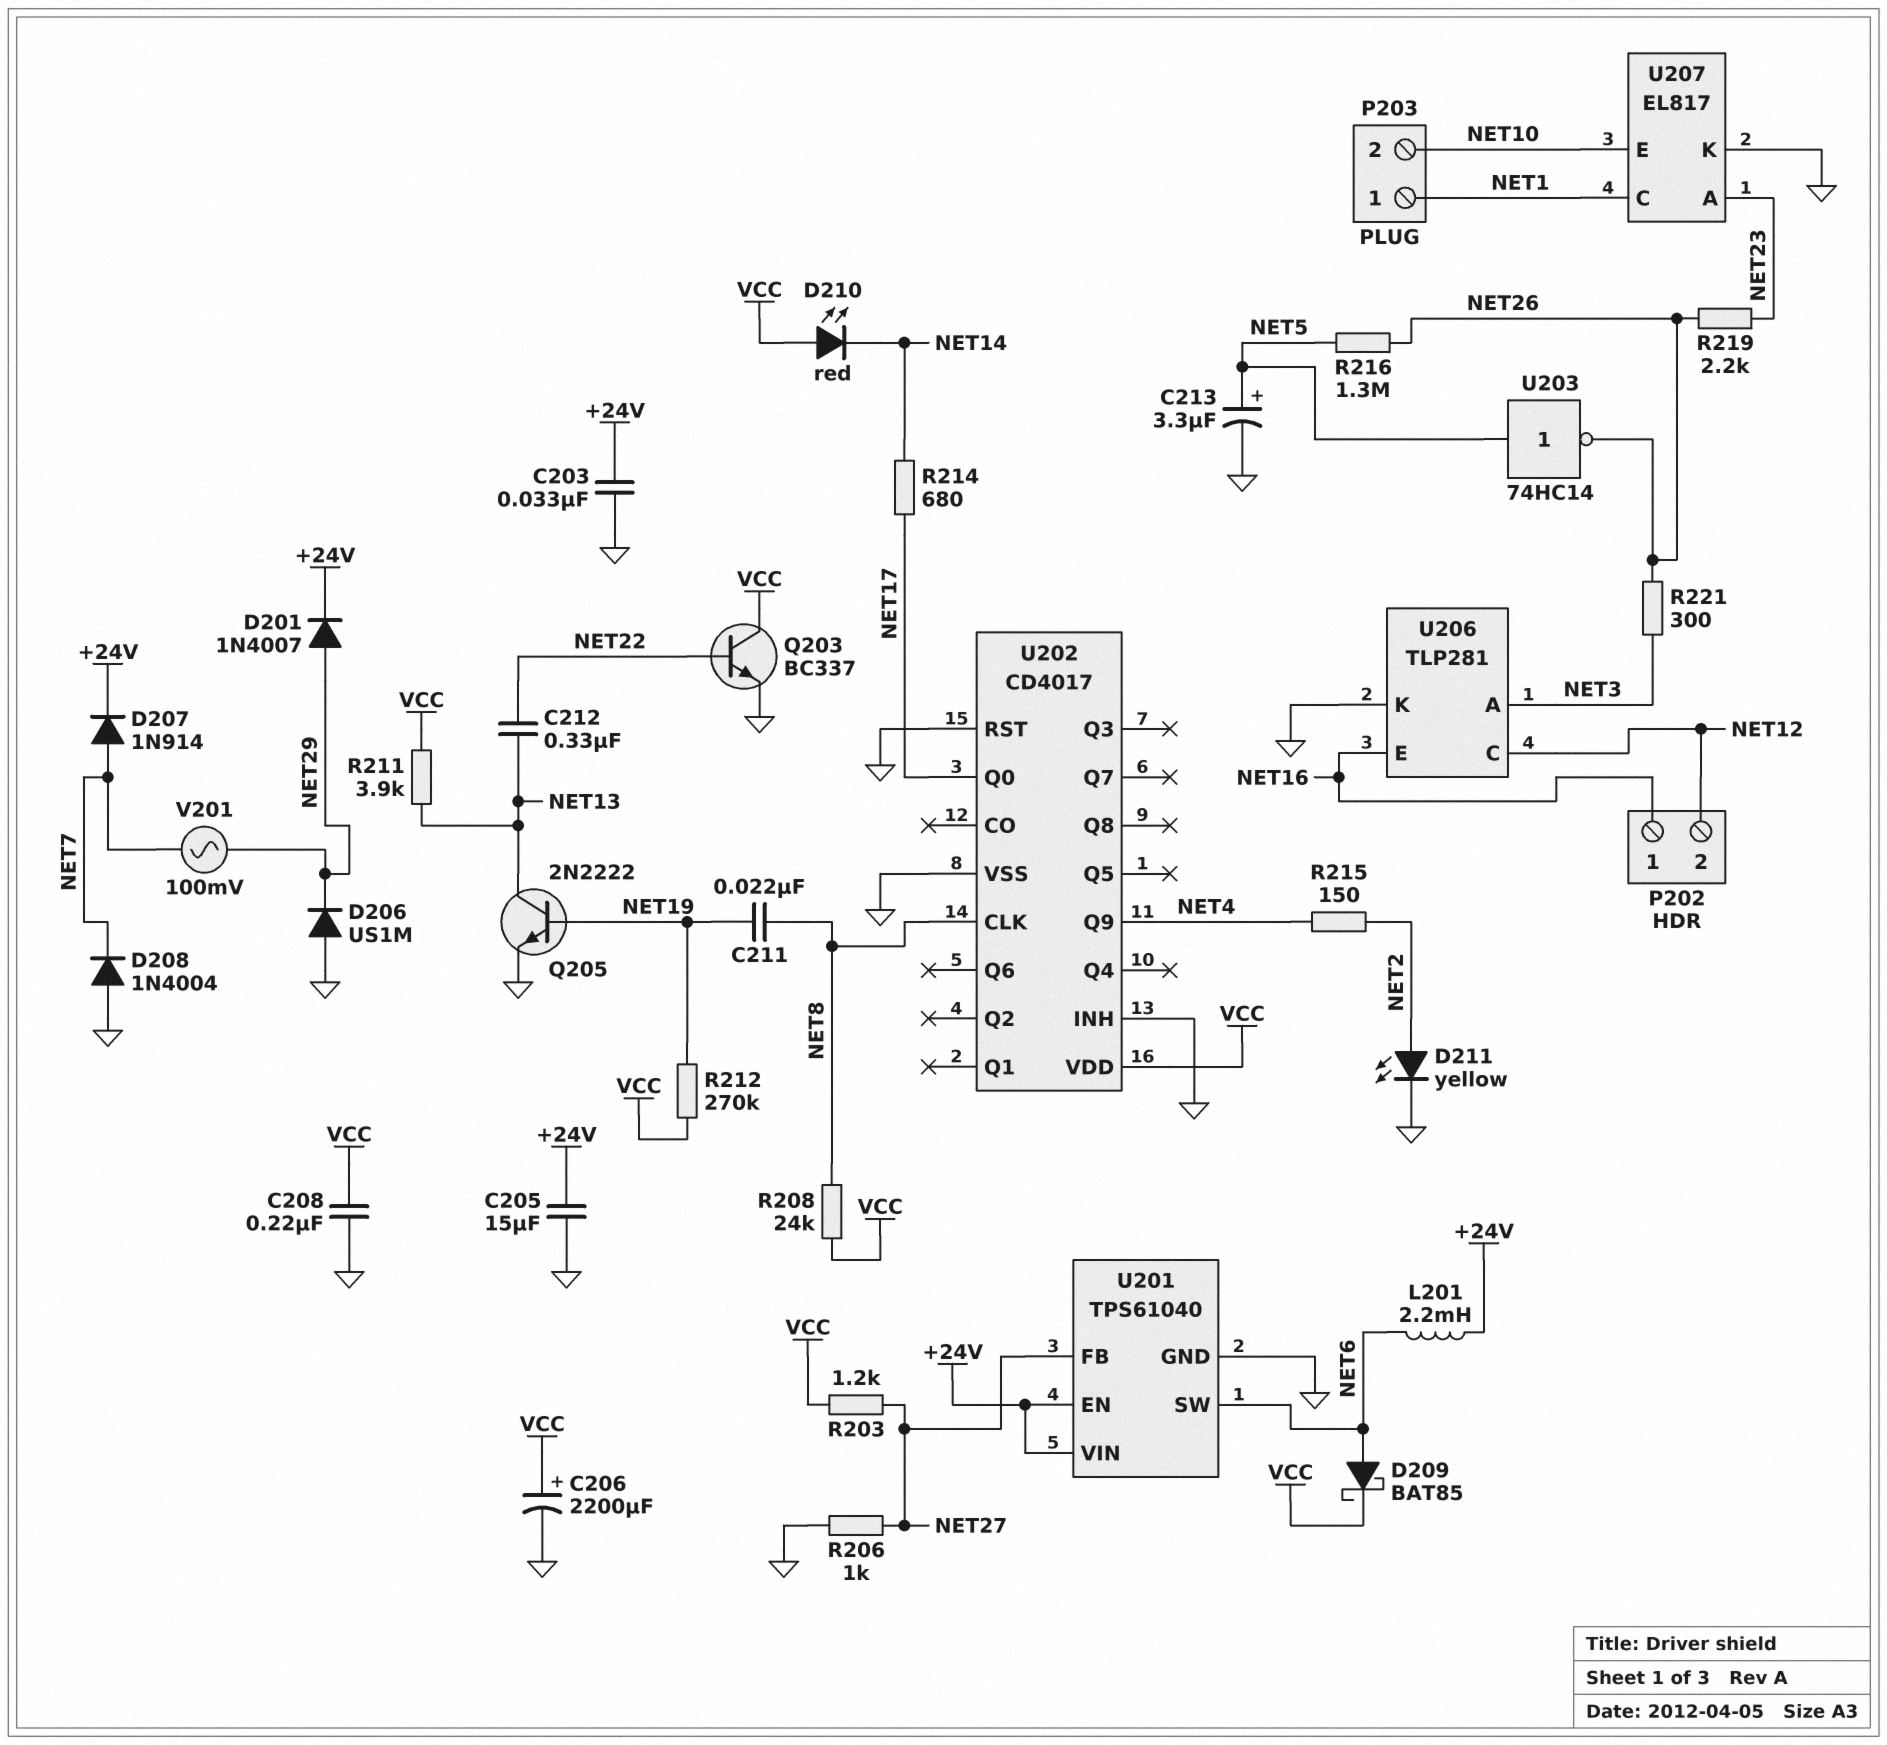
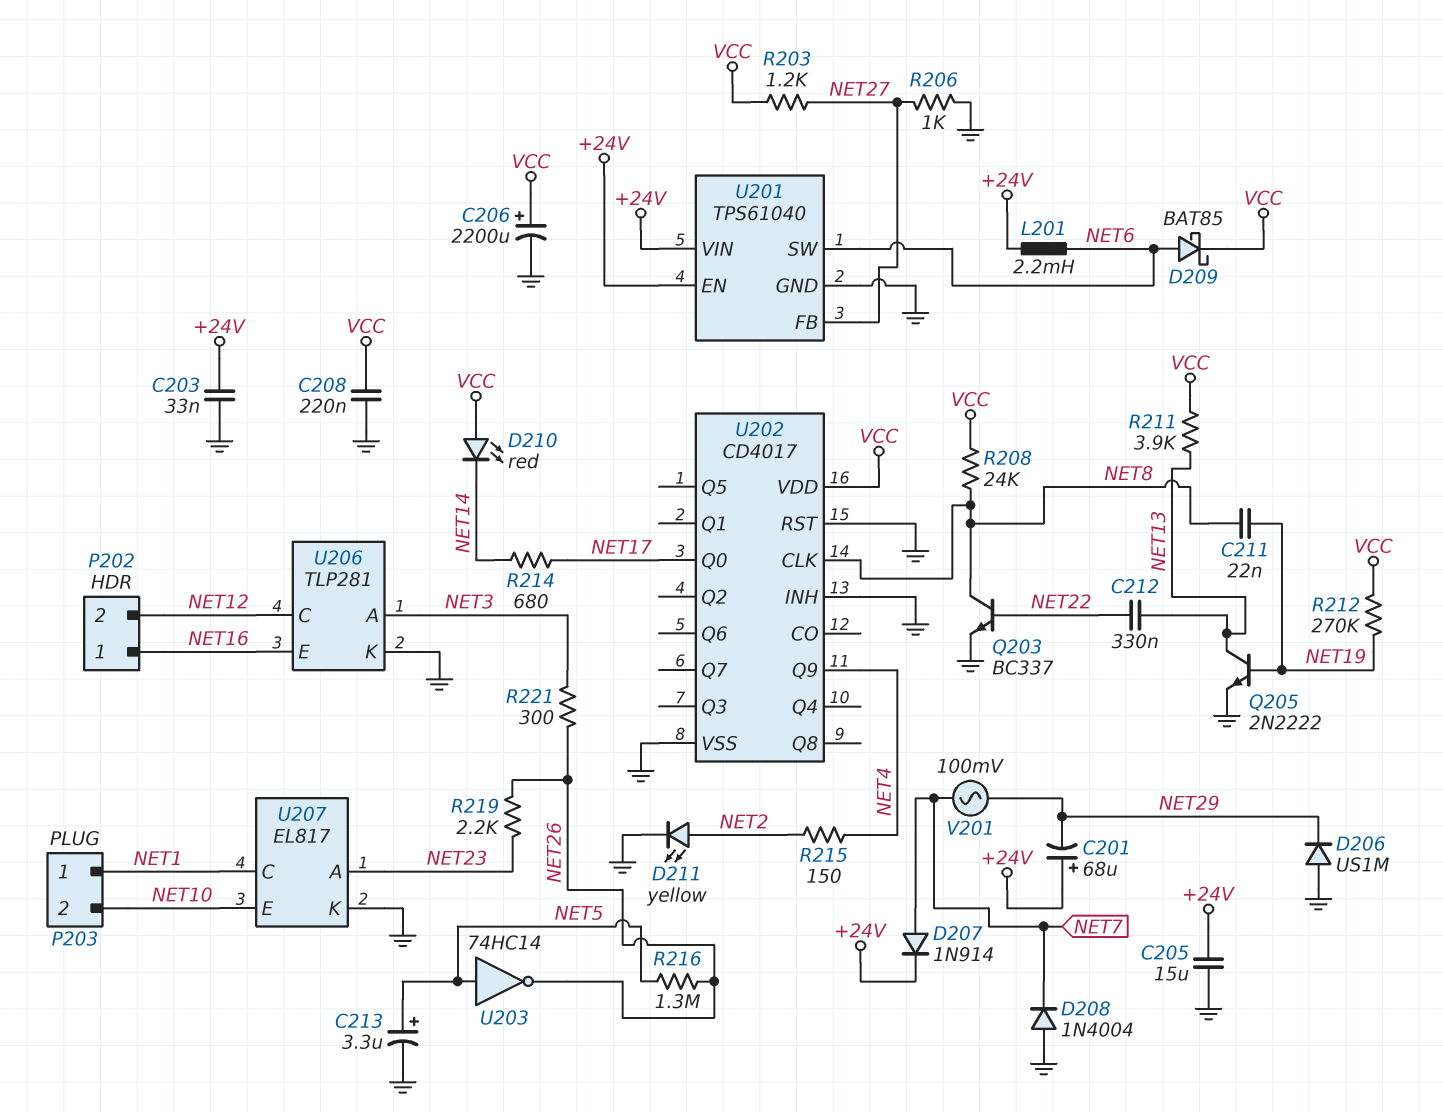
C201: none -> 68uF (plus +24V, minus NET29)
D201: diode 1N4007 (A NET29, K +24V) -> none
Q203: NPN BC337 (B NET22, C VCC, E GND) -> NPN BC337 (B NET22, C NET8, E GND)

